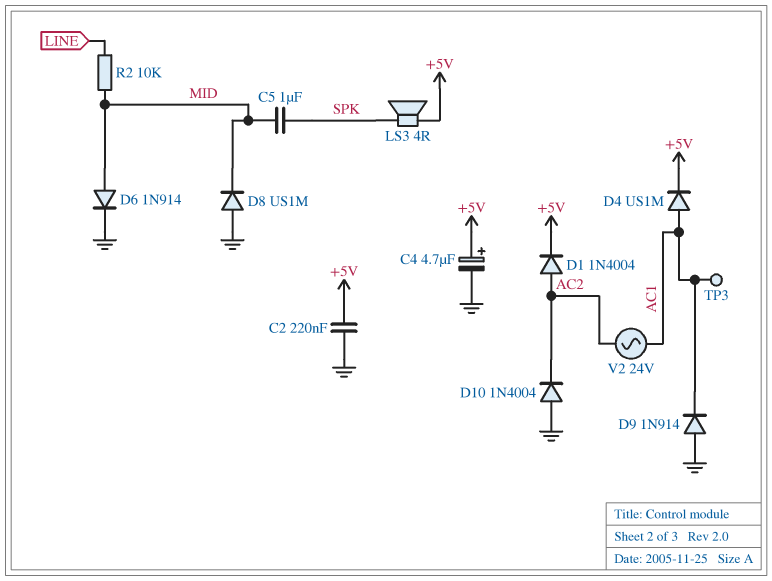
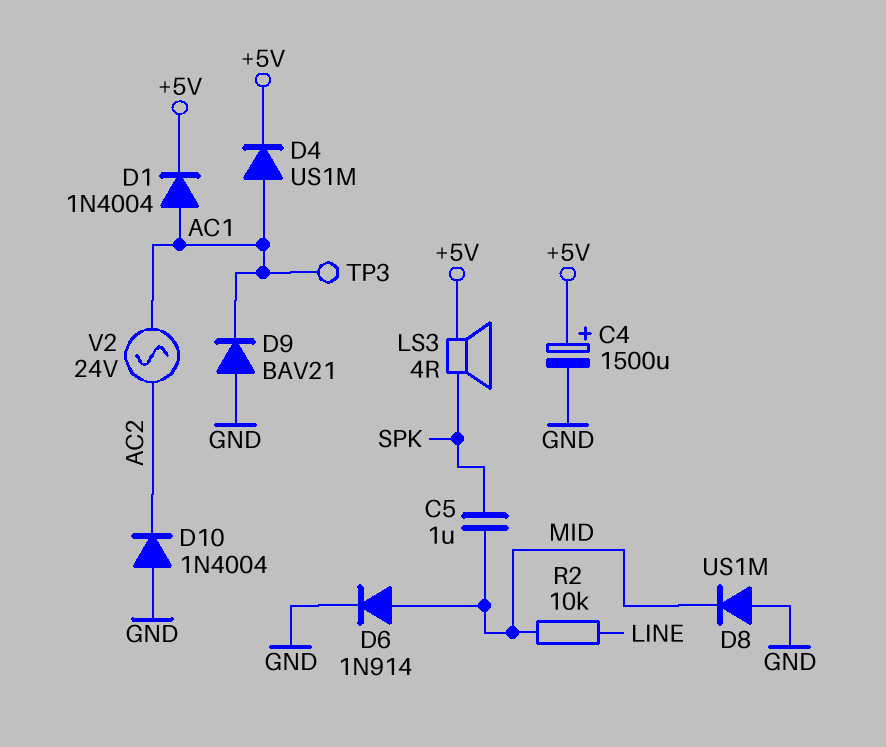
C2: 220nF (+5V, GND) -> none
C4: 4.7uF (plus +5V, minus GND) -> 1500uF (plus +5V, minus GND)
D1: diode 1N4004 (A AC2, K +5V) -> diode 1N4004 (A AC1, K +5V)
D9: diode 1N914 (A GND, K AC1) -> diode BAV21 (A GND, K AC1)

